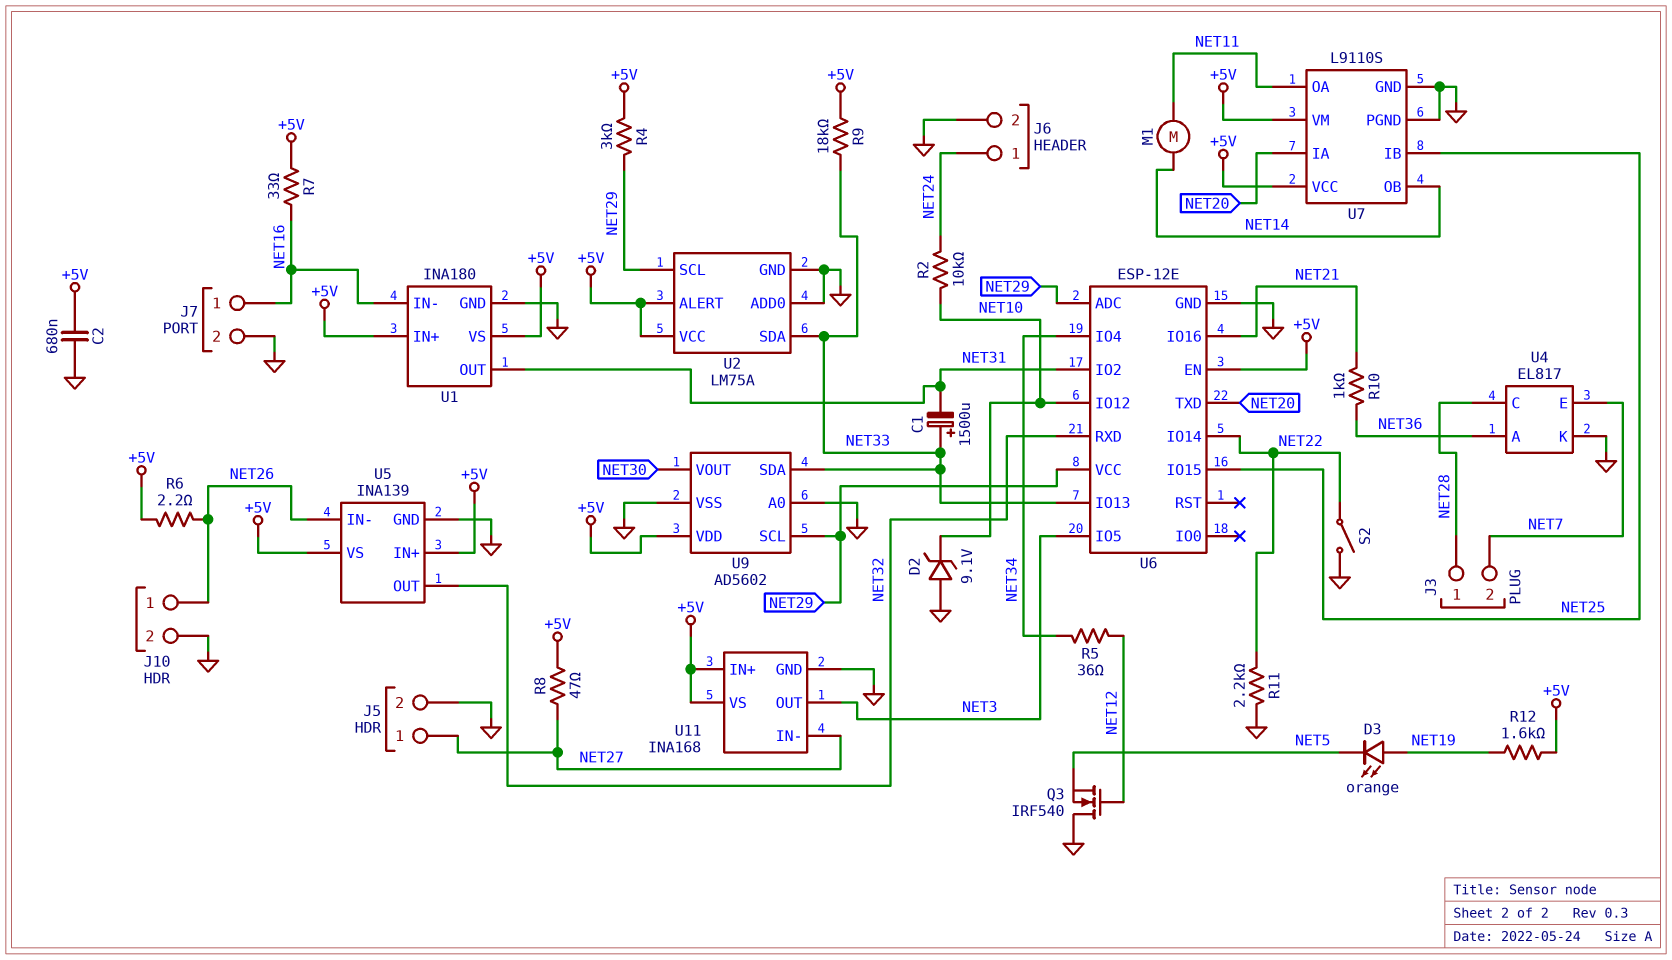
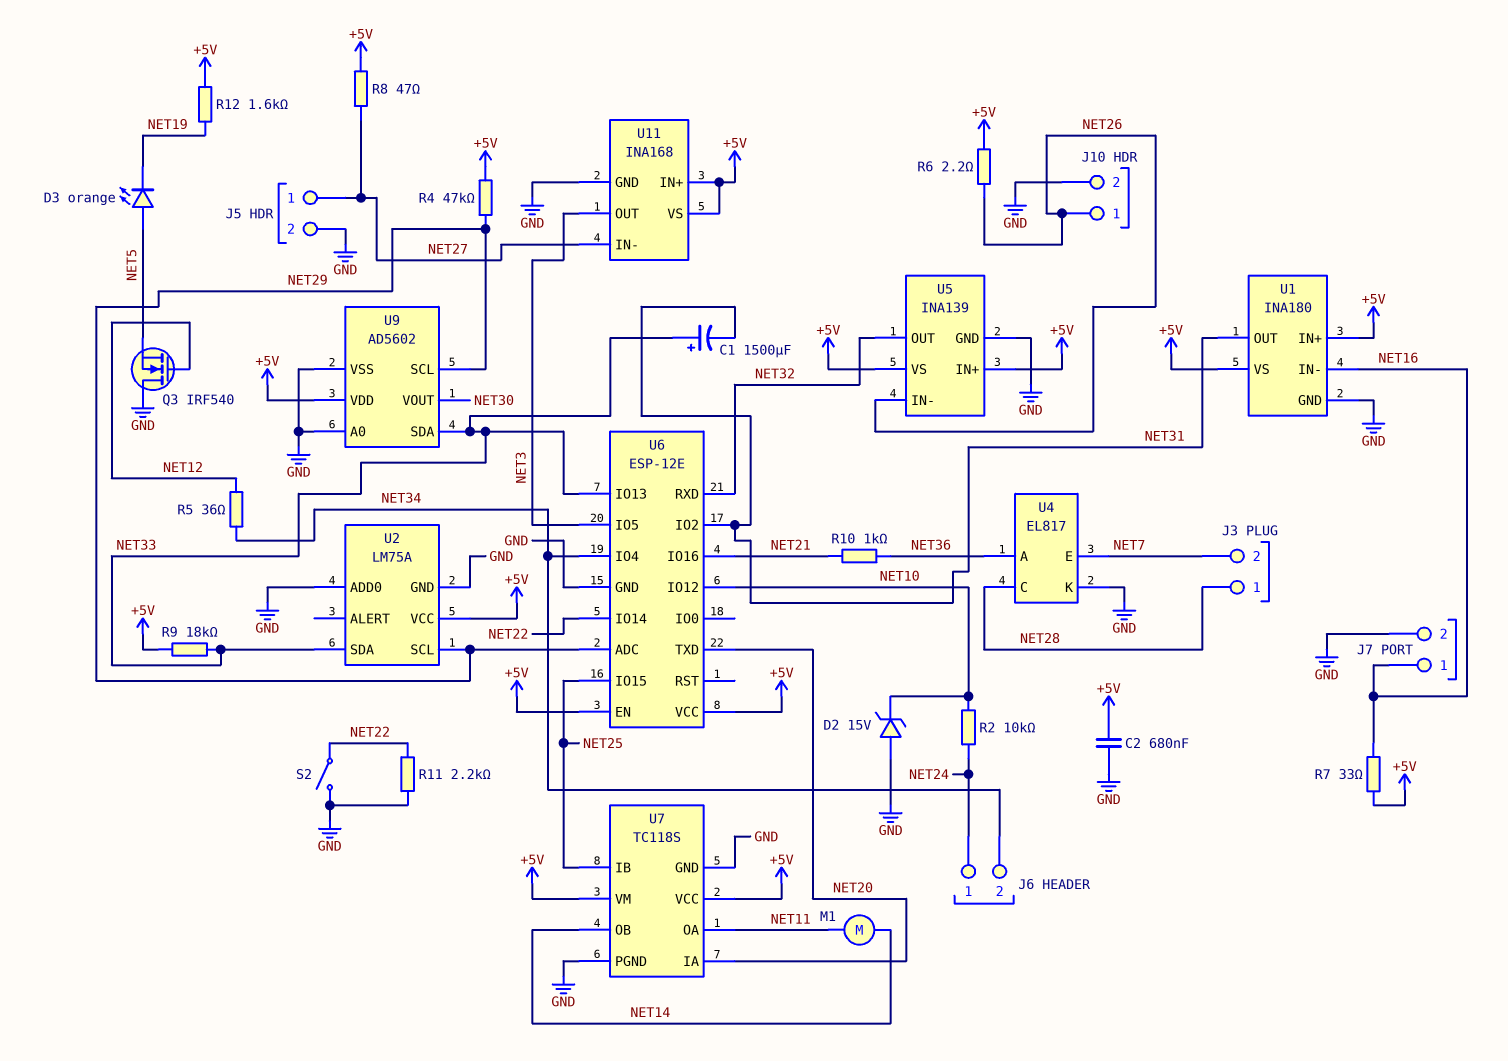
D2: zener 9.1V (A GND, K NET10) -> zener 15V (A GND, K NET10)
D3: LED orange (A NET19, K NET5) -> LED orange (A NET5, K NET19)
J6 pin 2: GND -> NET34
R4: 3k (+5V, NET29) -> 47k (+5V, NET29)
U2 pin ALERT: +5V -> none
U6 pin VCC: NET29 -> +5V
U7: L9110S -> TC118S

